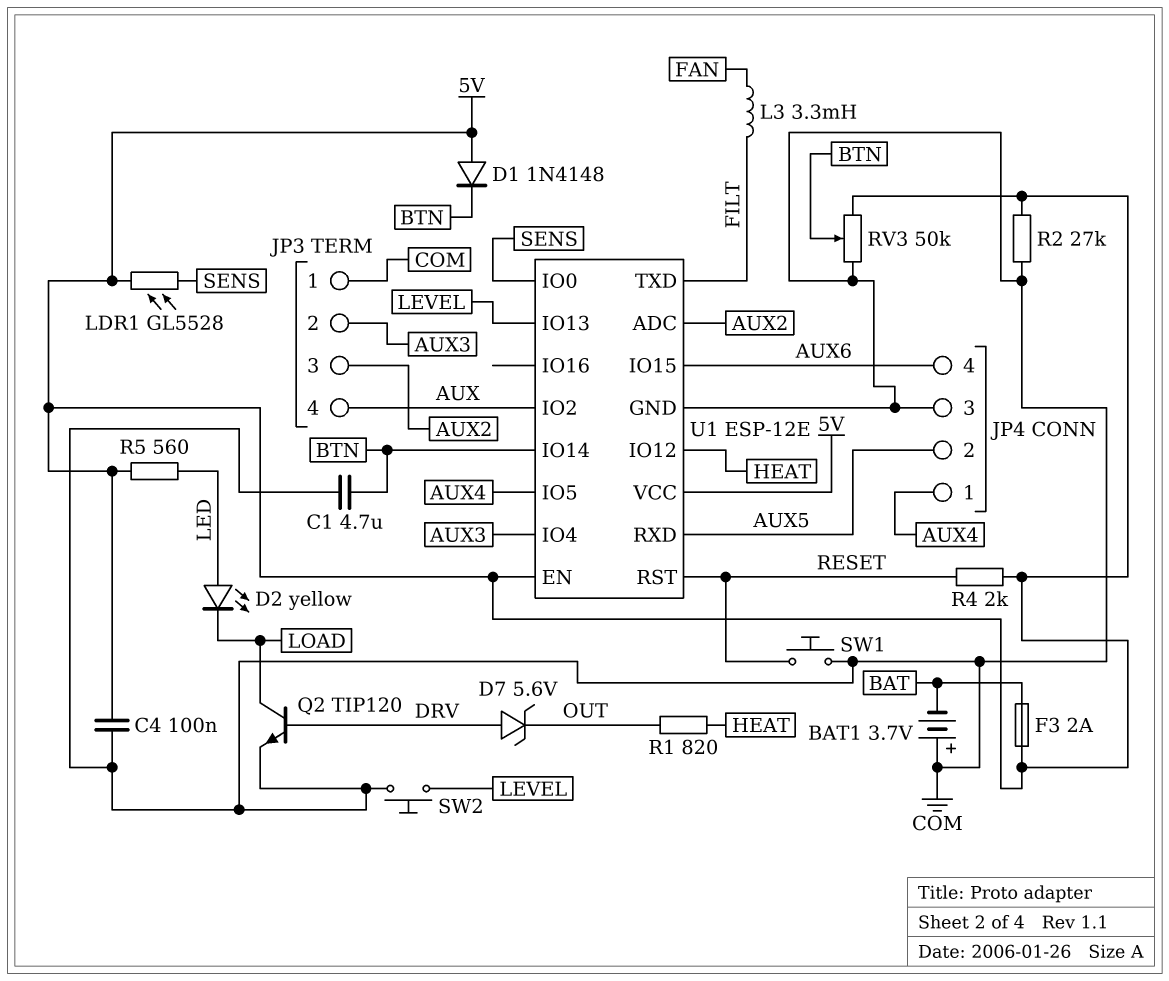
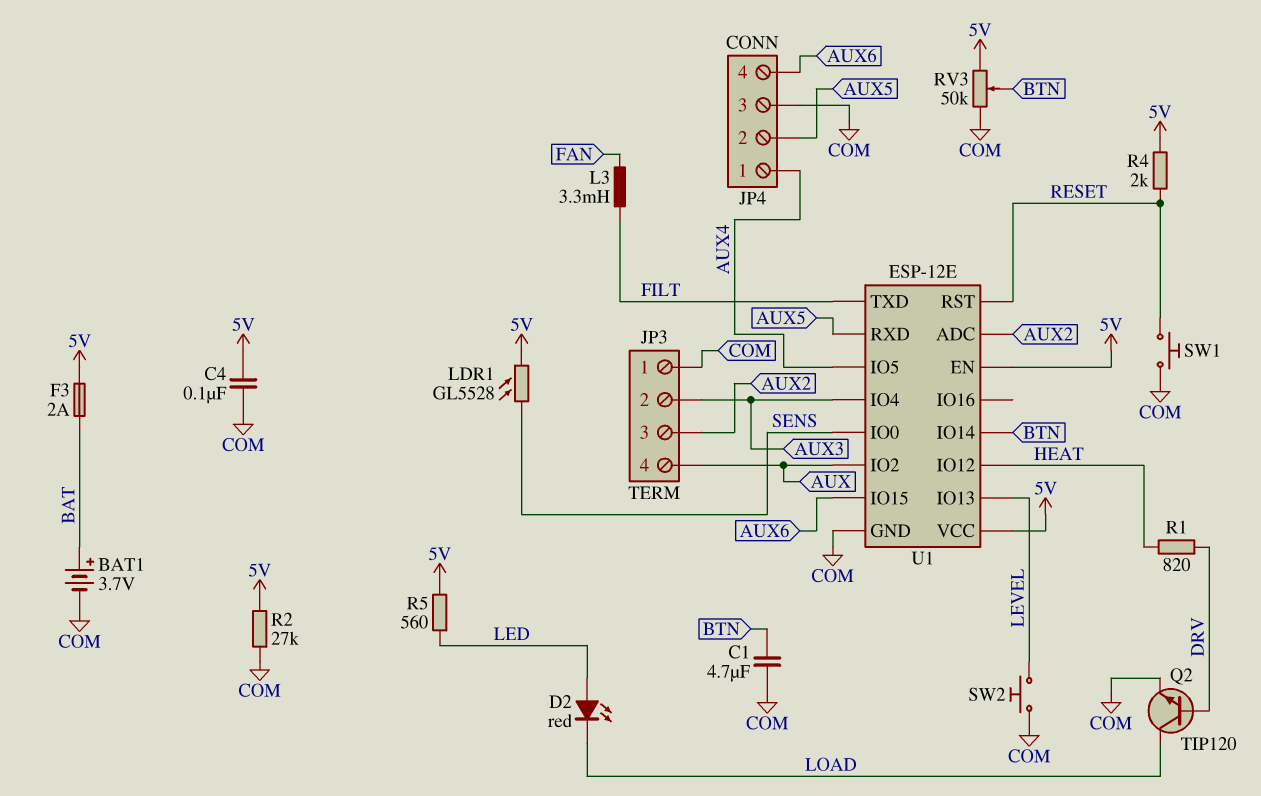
BAT1: 3.7V (plus COM, minus BAT) -> 3.7V (plus BAT, minus COM)
D1: diode 1N4148 (A 5V, K BTN) -> none
D2: LED yellow (A LED, K LOAD) -> LED red (A LED, K LOAD)
D7: zener 5.6V (A DRV, K OUT) -> none
R1: 820 (HEAT, OUT) -> 820 (DRV, HEAT)

